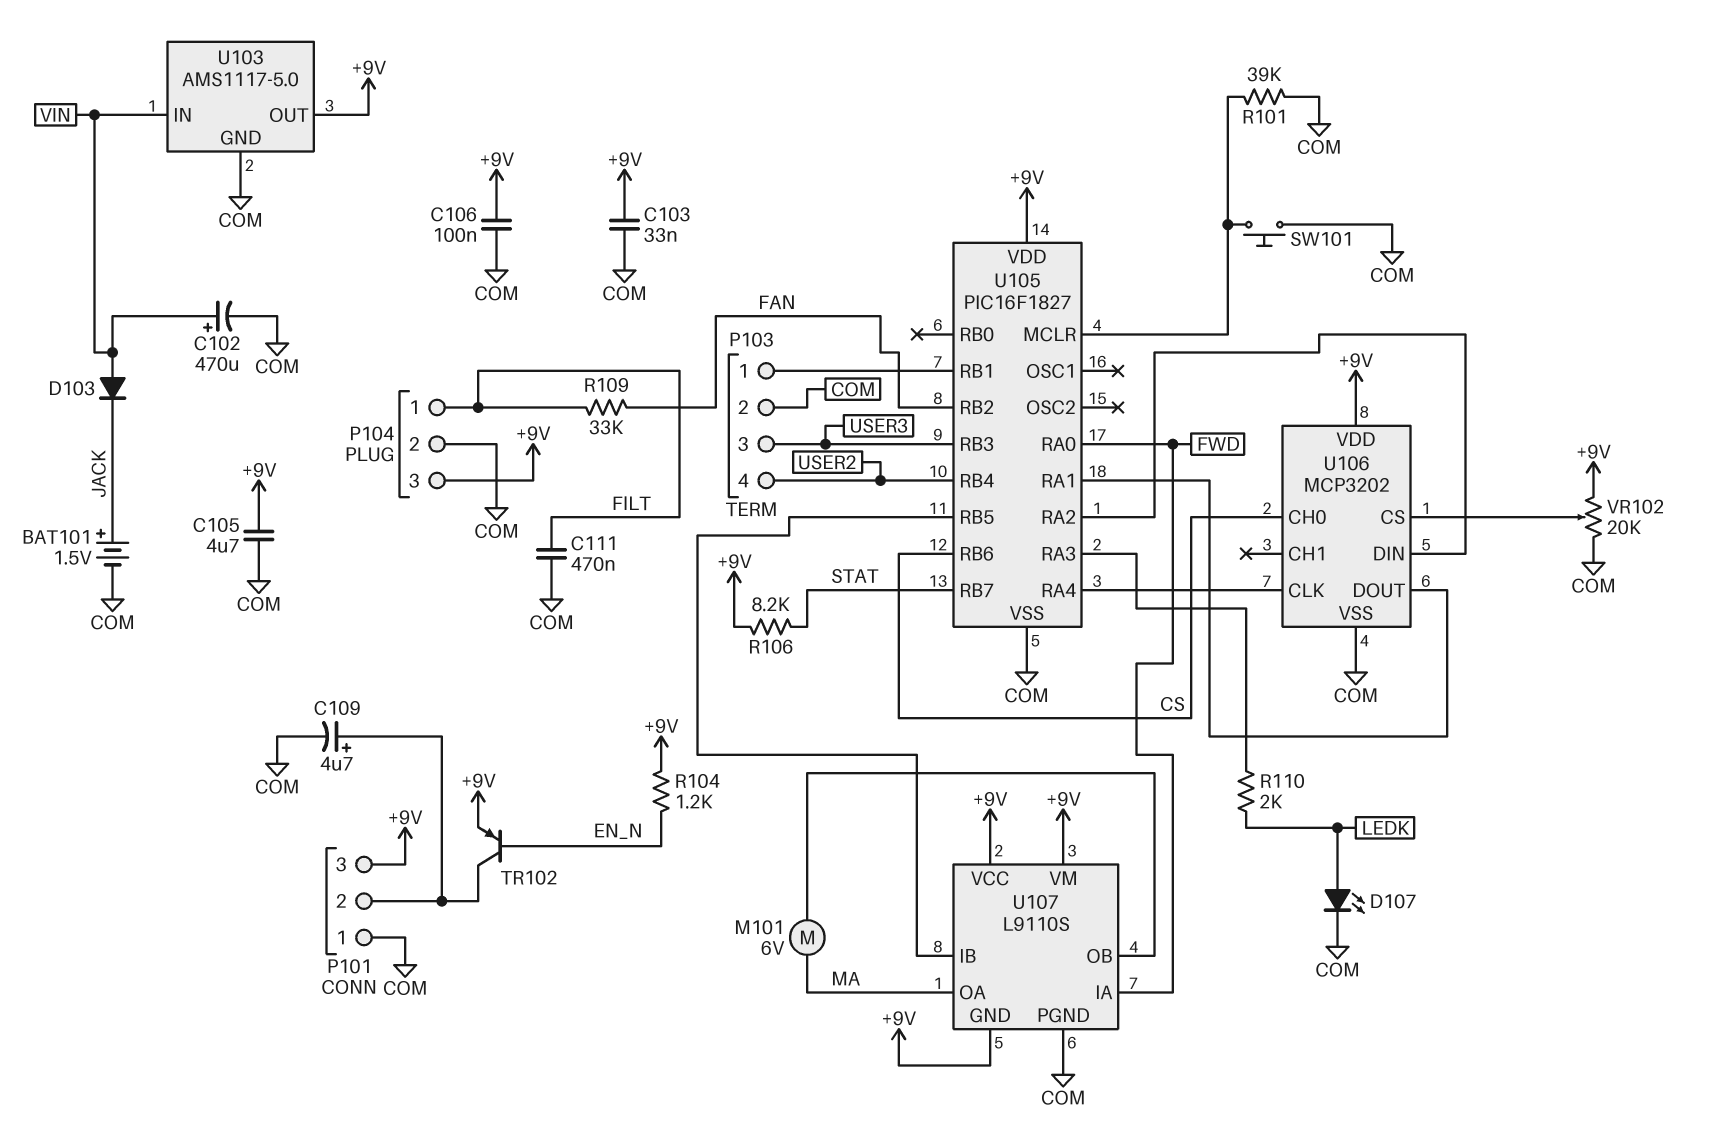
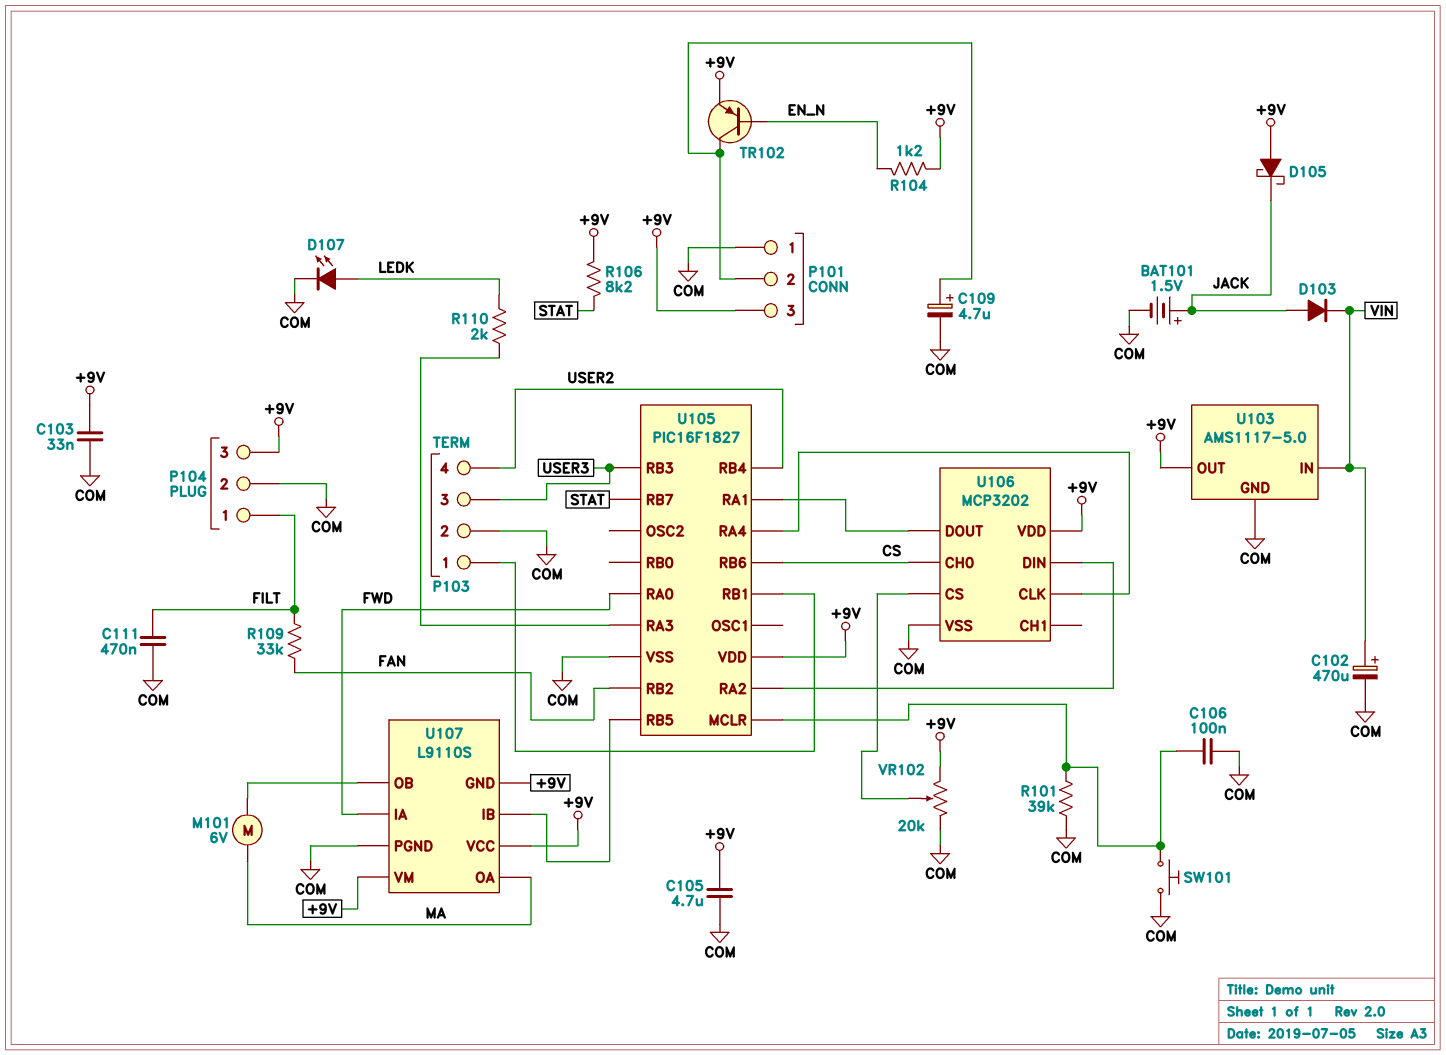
C106: 100nF (+9V, COM) -> 100nF (COM, U105/MCLR)
D103: diode (A VIN, K JACK) -> diode (A JACK, K VIN)
D105: none -> schottky (A +9V, K JACK)

